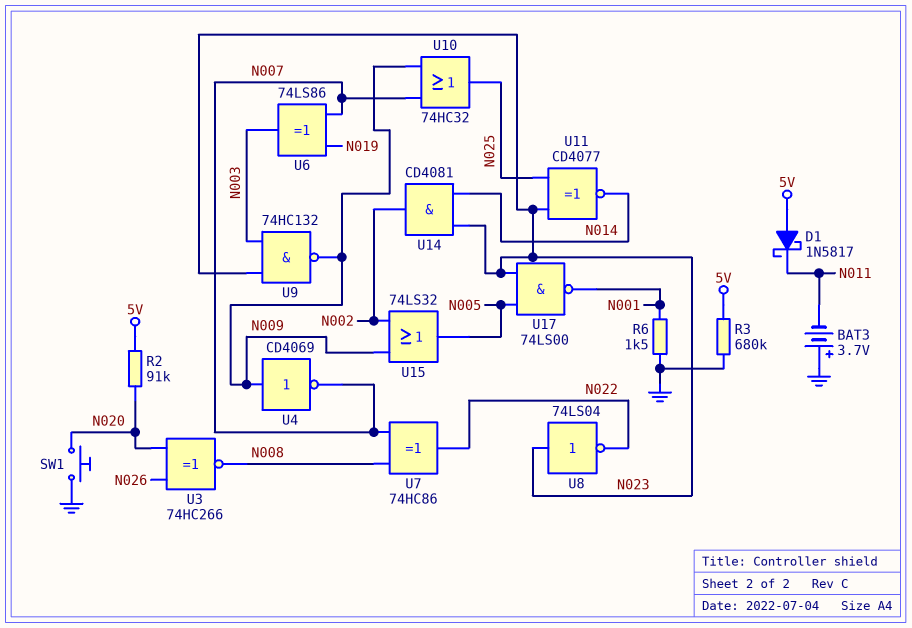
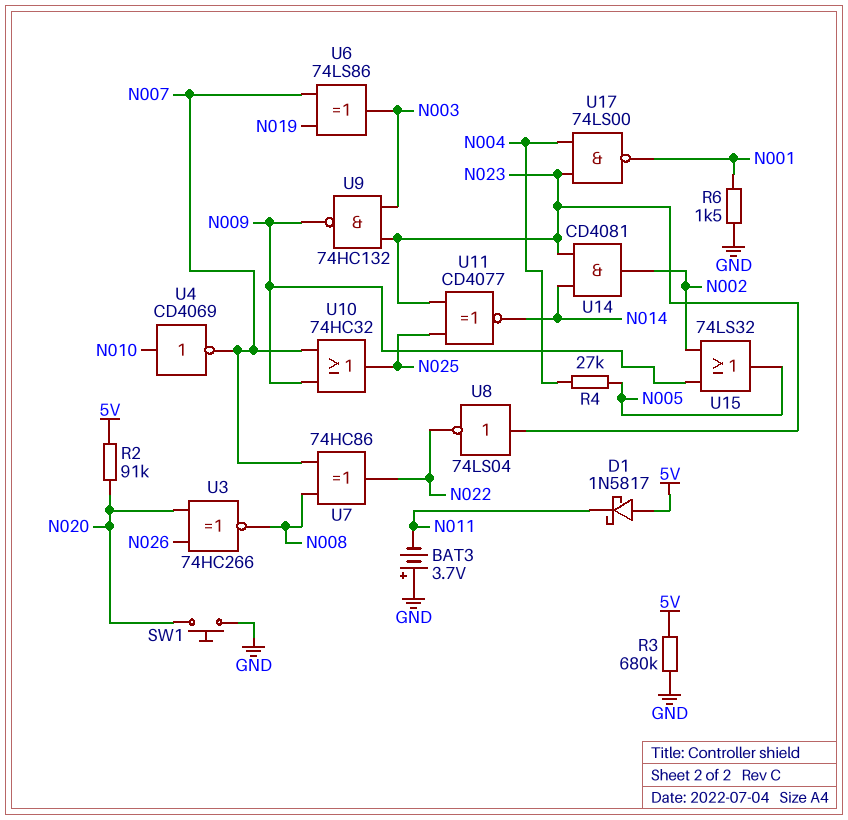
R4: none -> 27k (N004, N005)
U4: NOT CD4069 (in N009, out N007) -> NOT CD4069 (in N010, out N007)
U17: NAND 74LS00 (in N005, in N023, out N001) -> NAND 74LS00 (in N004, in N023, out N001)

